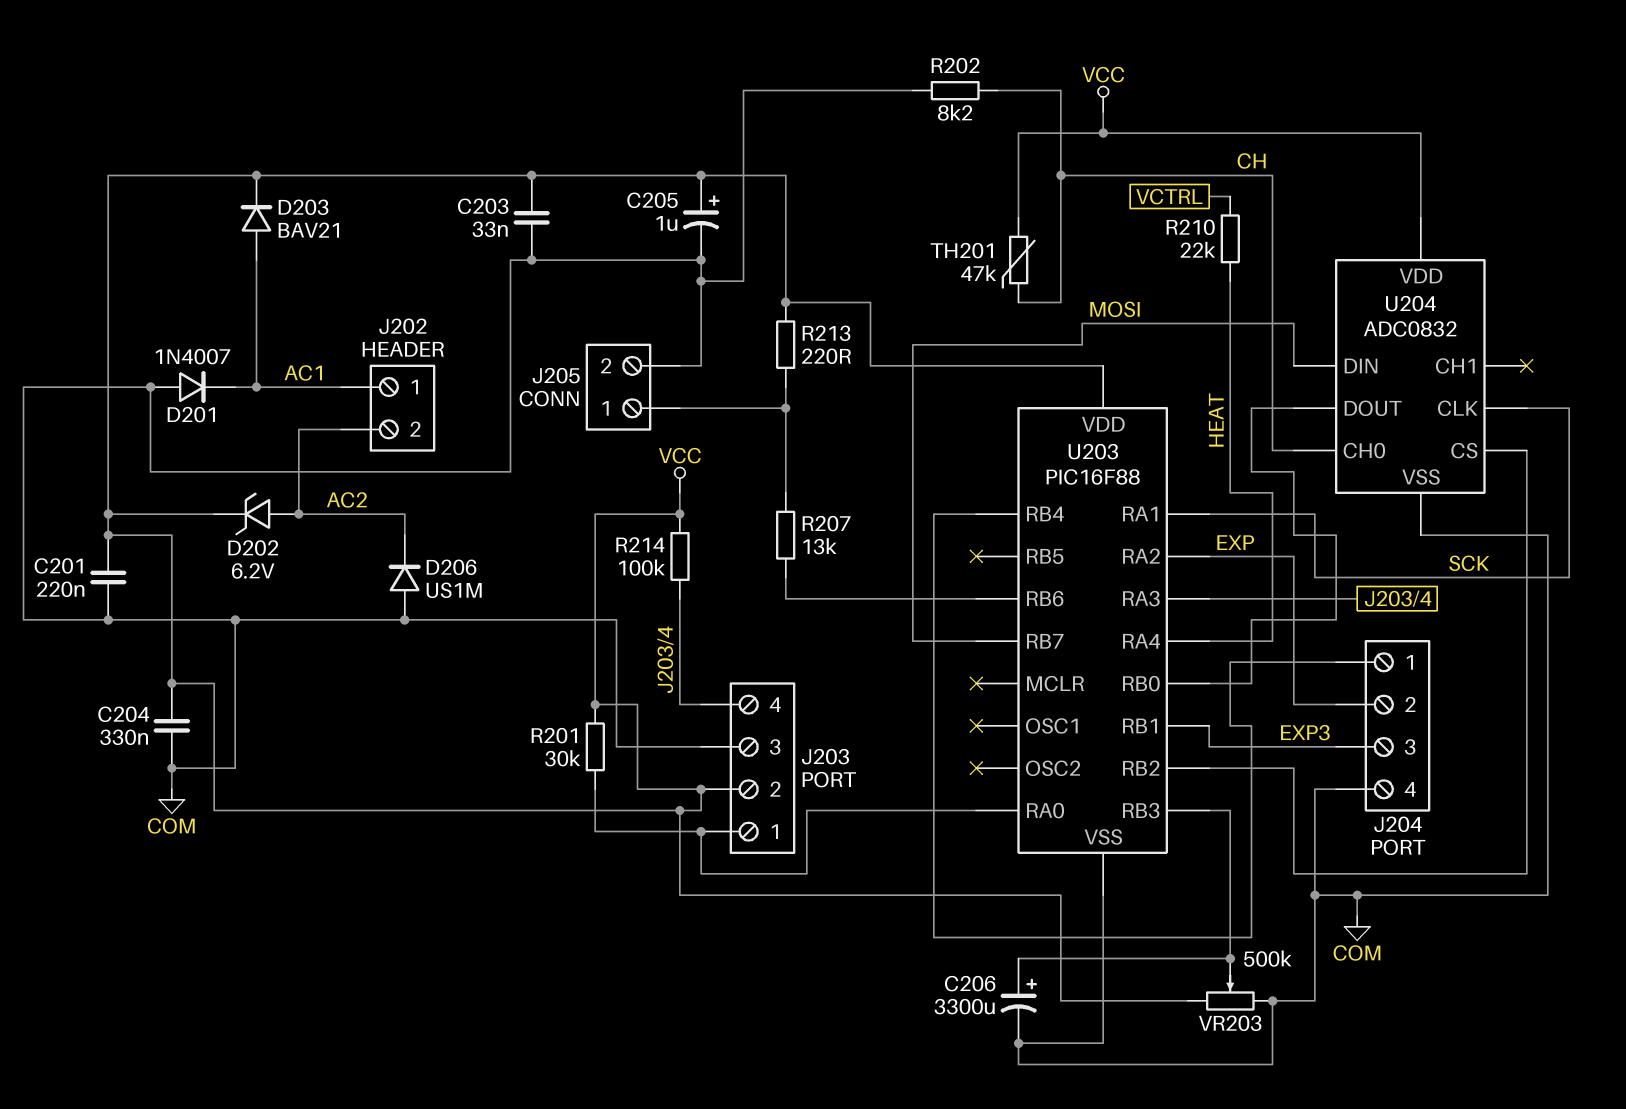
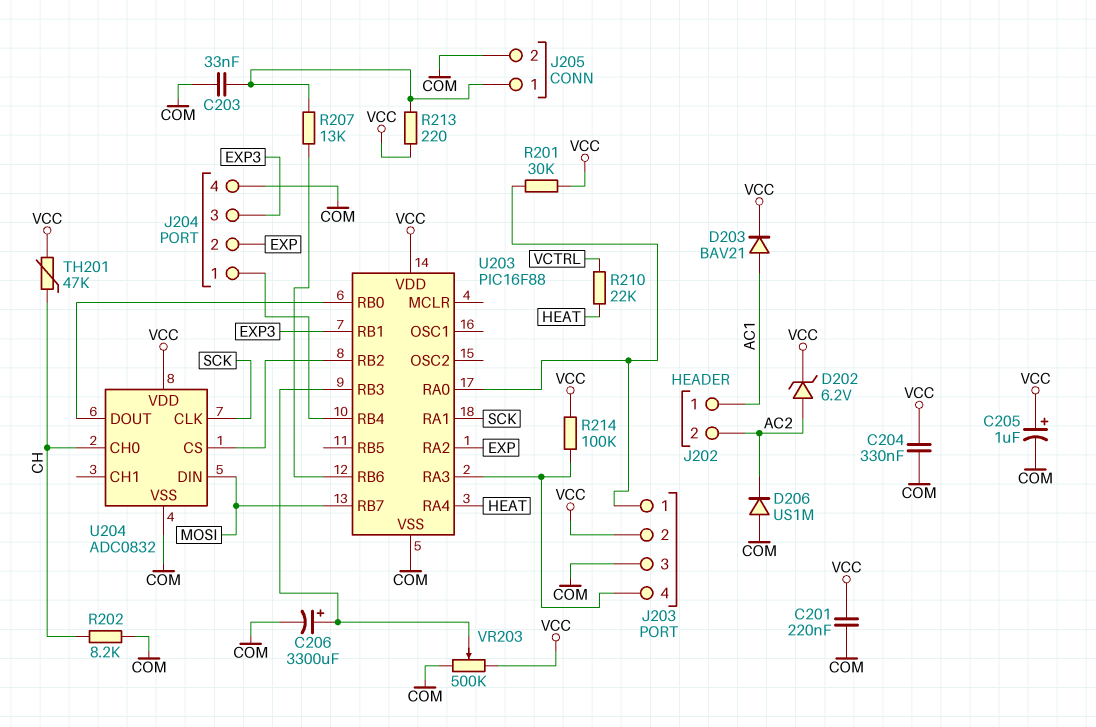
C203: 33nF (COM, VCC) -> 33nF (COM, J205/1)
D201: diode 1N4007 (A COM, K AC1) -> none

